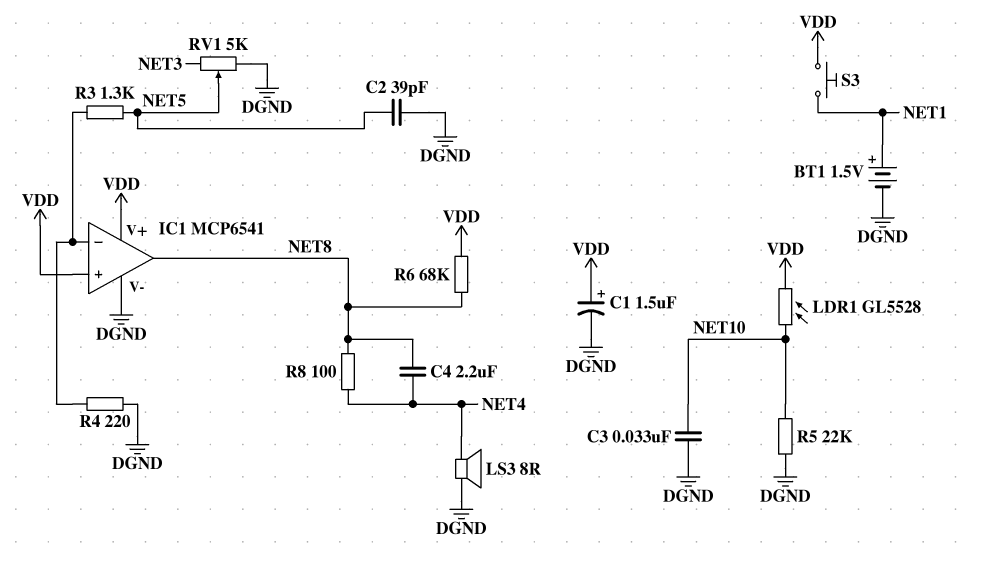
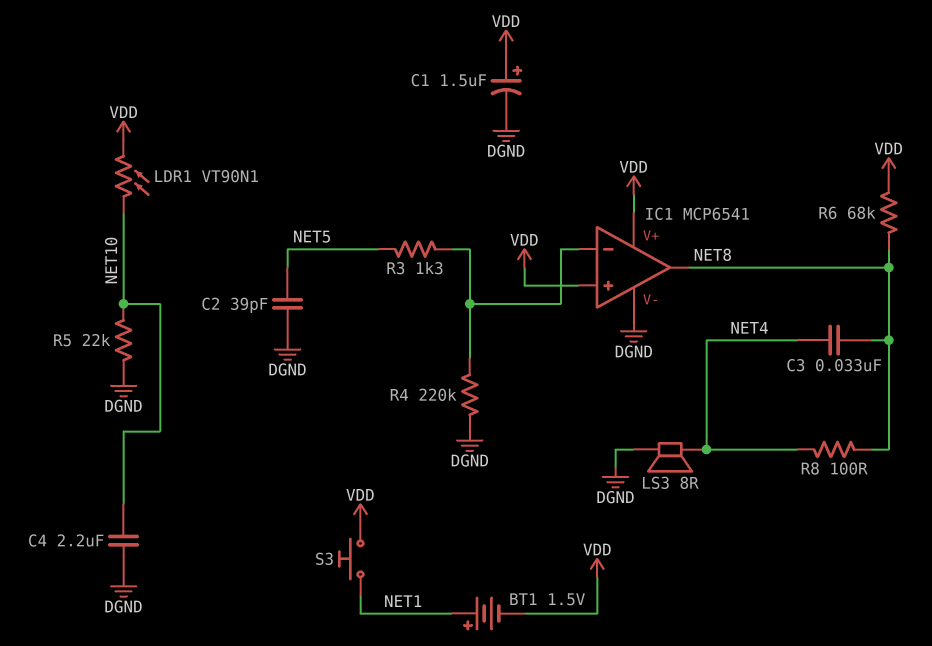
BT1: 1.5V (plus NET1, minus DGND) -> 1.5V (plus NET1, minus VDD)
C3: 33nF (DGND, NET10) -> 33nF (NET4, NET8)
C4: 2.2uF (NET4, NET8) -> 2.2uF (DGND, NET10)
LDR1: GL5528 (NET10, VDD) -> VT90N1 (NET10, VDD)
R4: 220 (DGND, IC1/in-) -> 220k (DGND, IC1/in-)
RV1: 5k (DGND, NET3, wiper NET5) -> none

